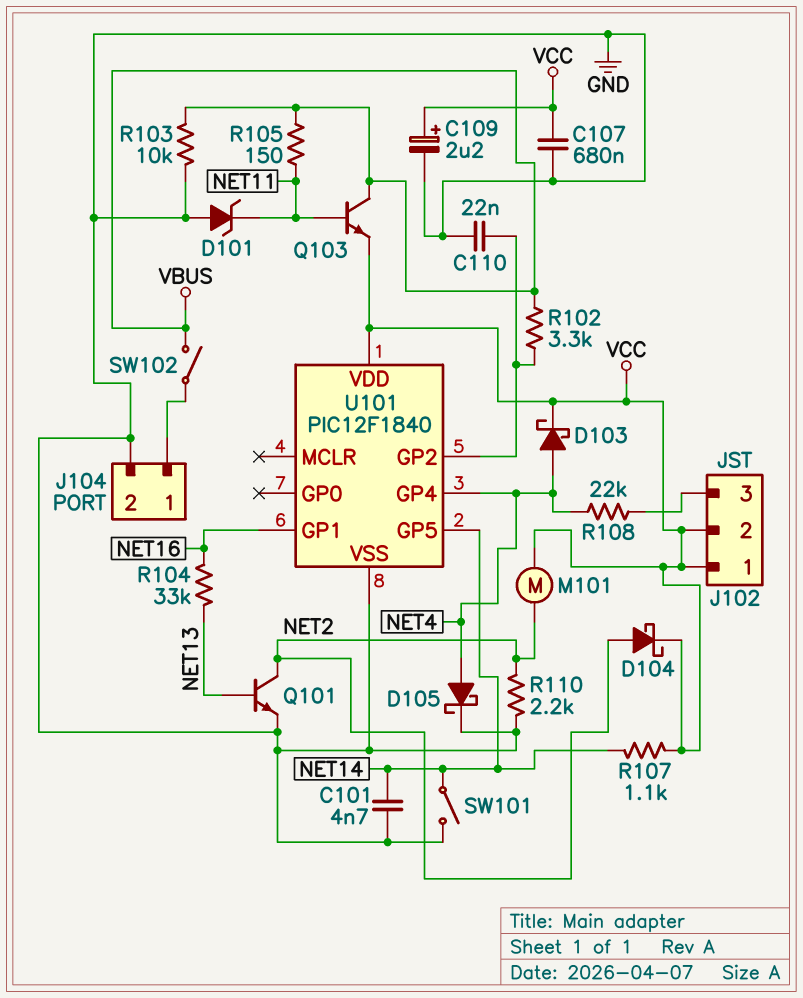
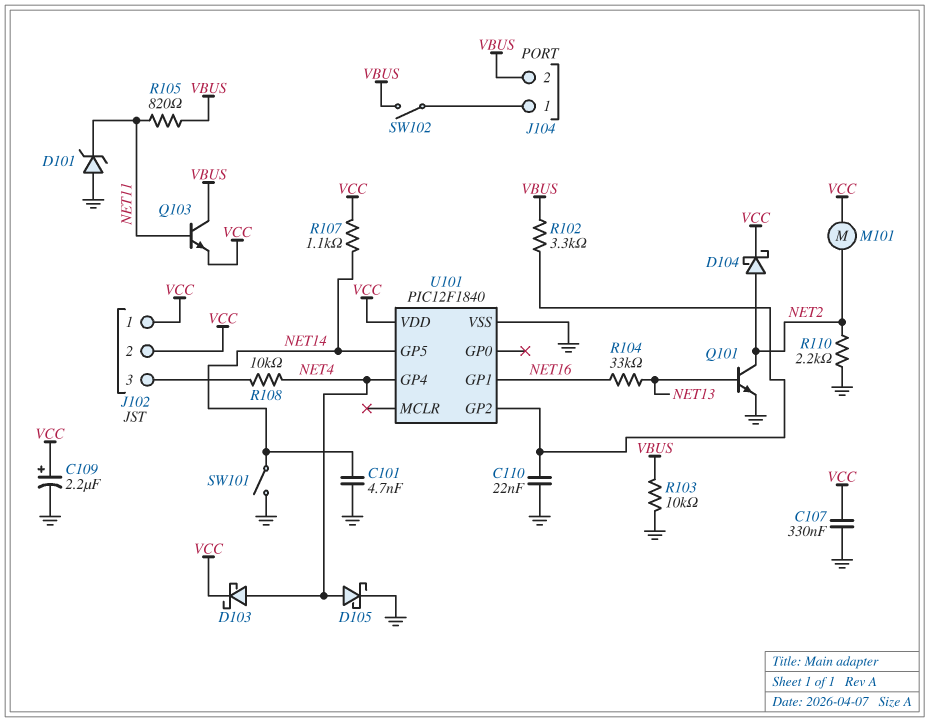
C107: 680nF (GND, VCC) -> 330nF (GND, VCC)
J104 pin 2: GND -> VBUS
R105: 150 (NET11, VBUS) -> 820 (NET11, VBUS)
R108: 22k (J102/3, NET4) -> 10k (J102/3, NET4)

